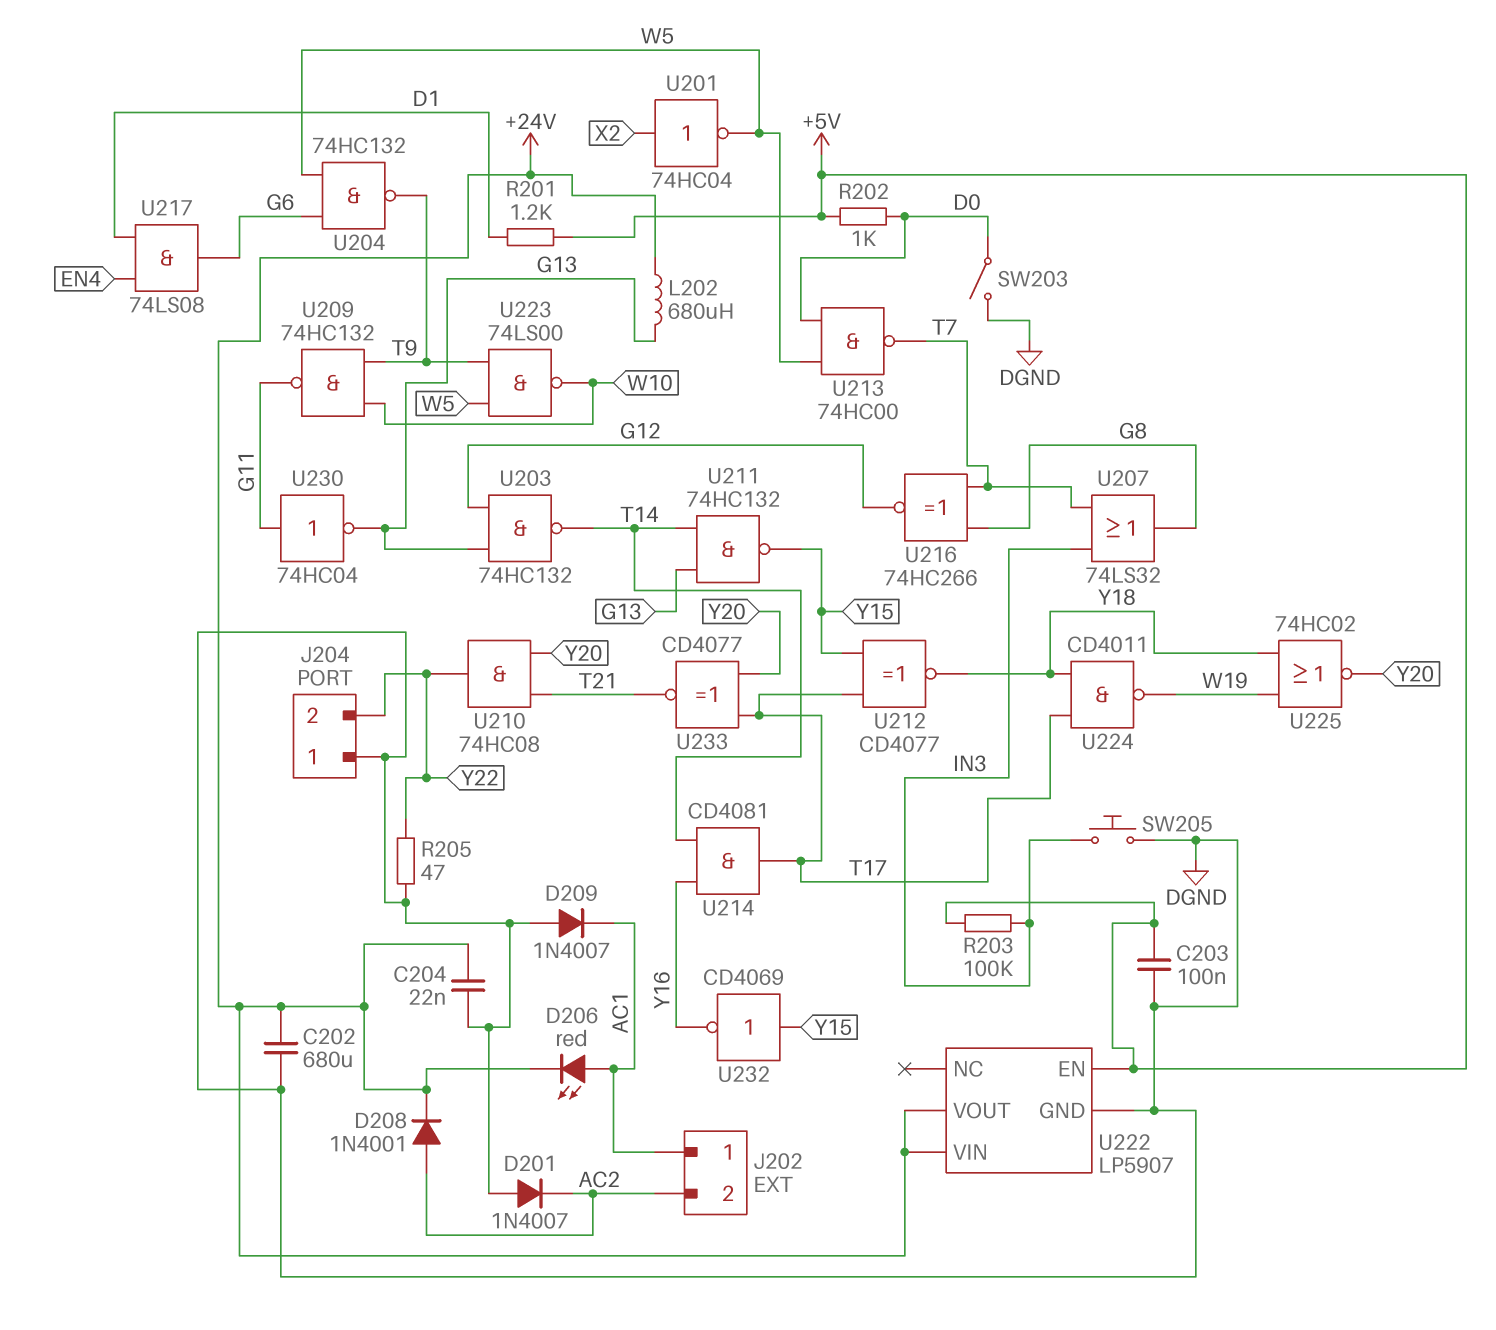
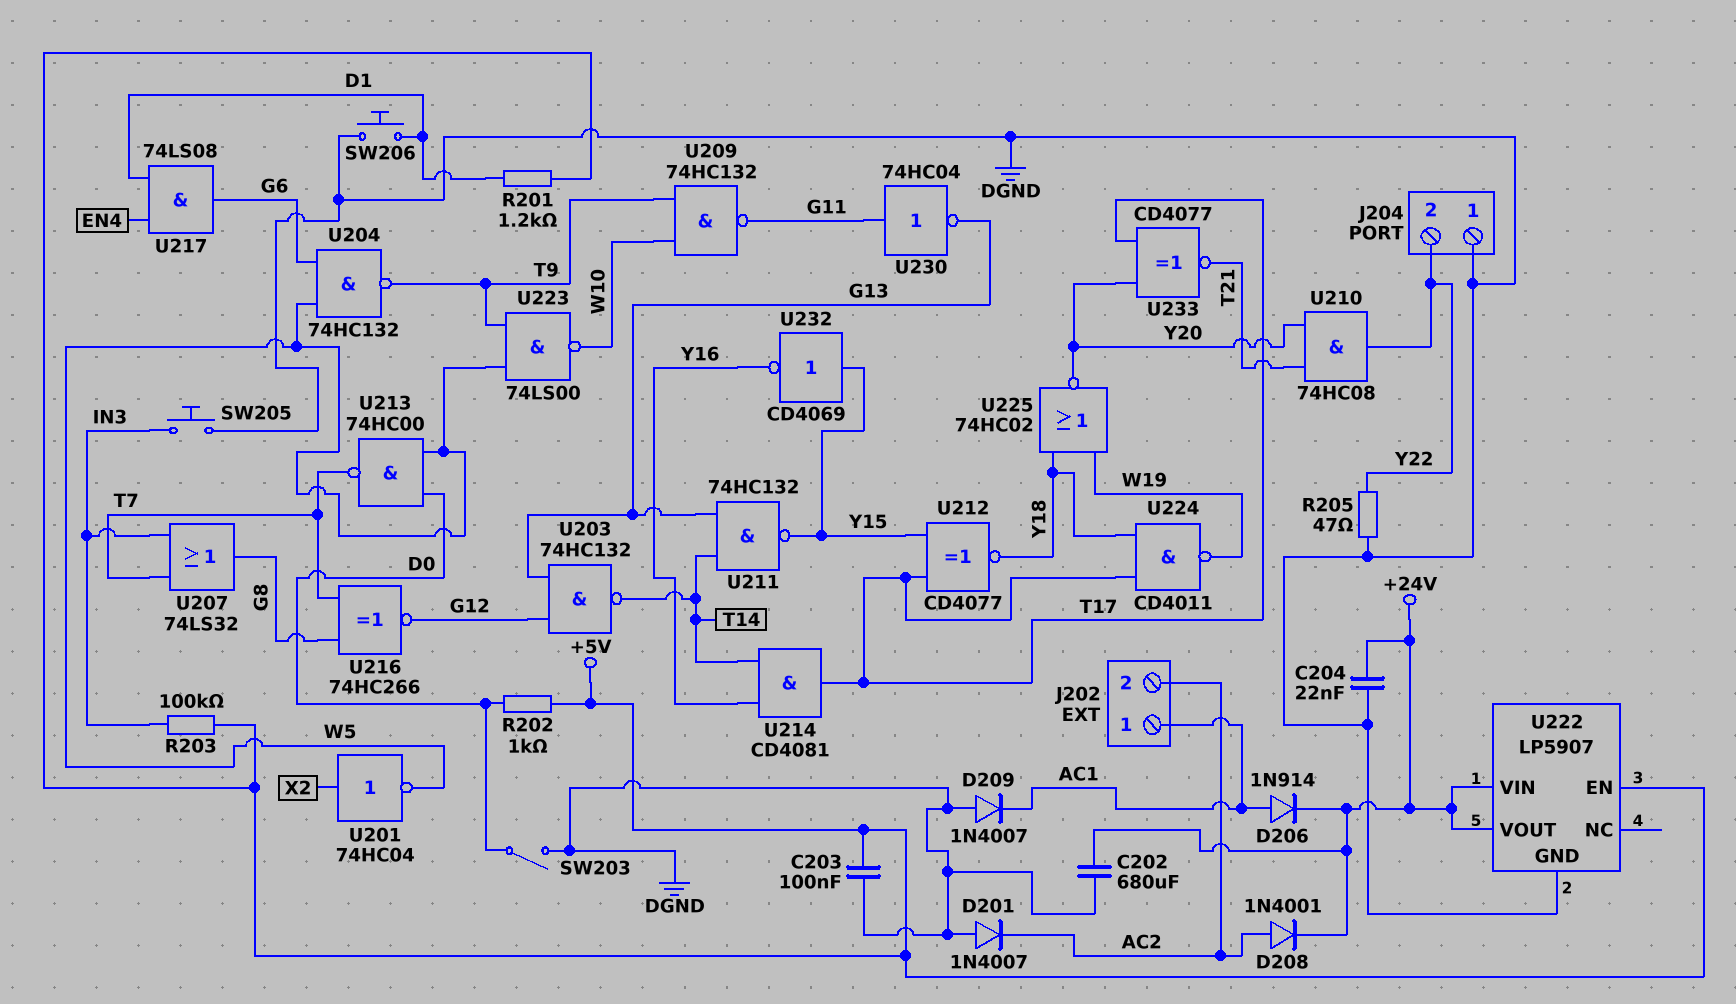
D206: LED red (A AC1, K +24V) -> diode 1N914 (A AC1, K +24V)
L202: 680uH (+24V, G13) -> none
SW206: none -> button (D1, DGND)

